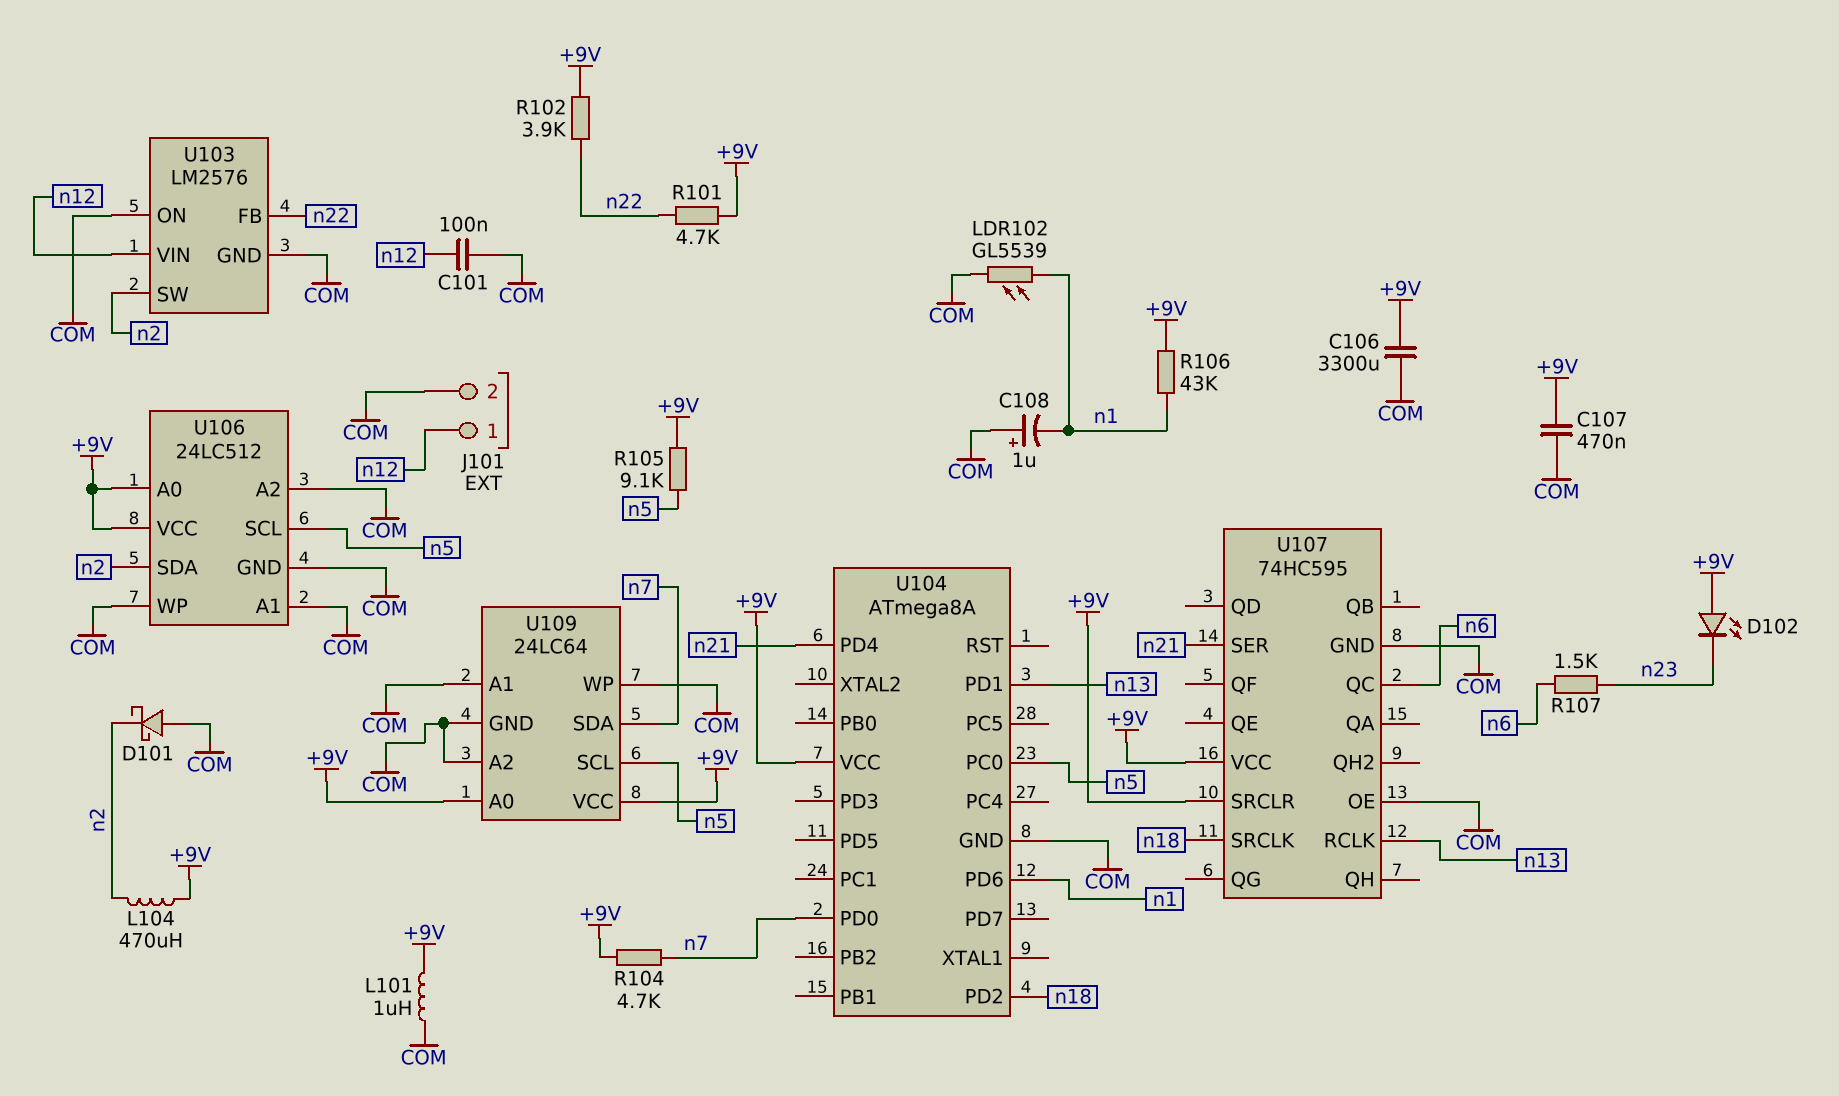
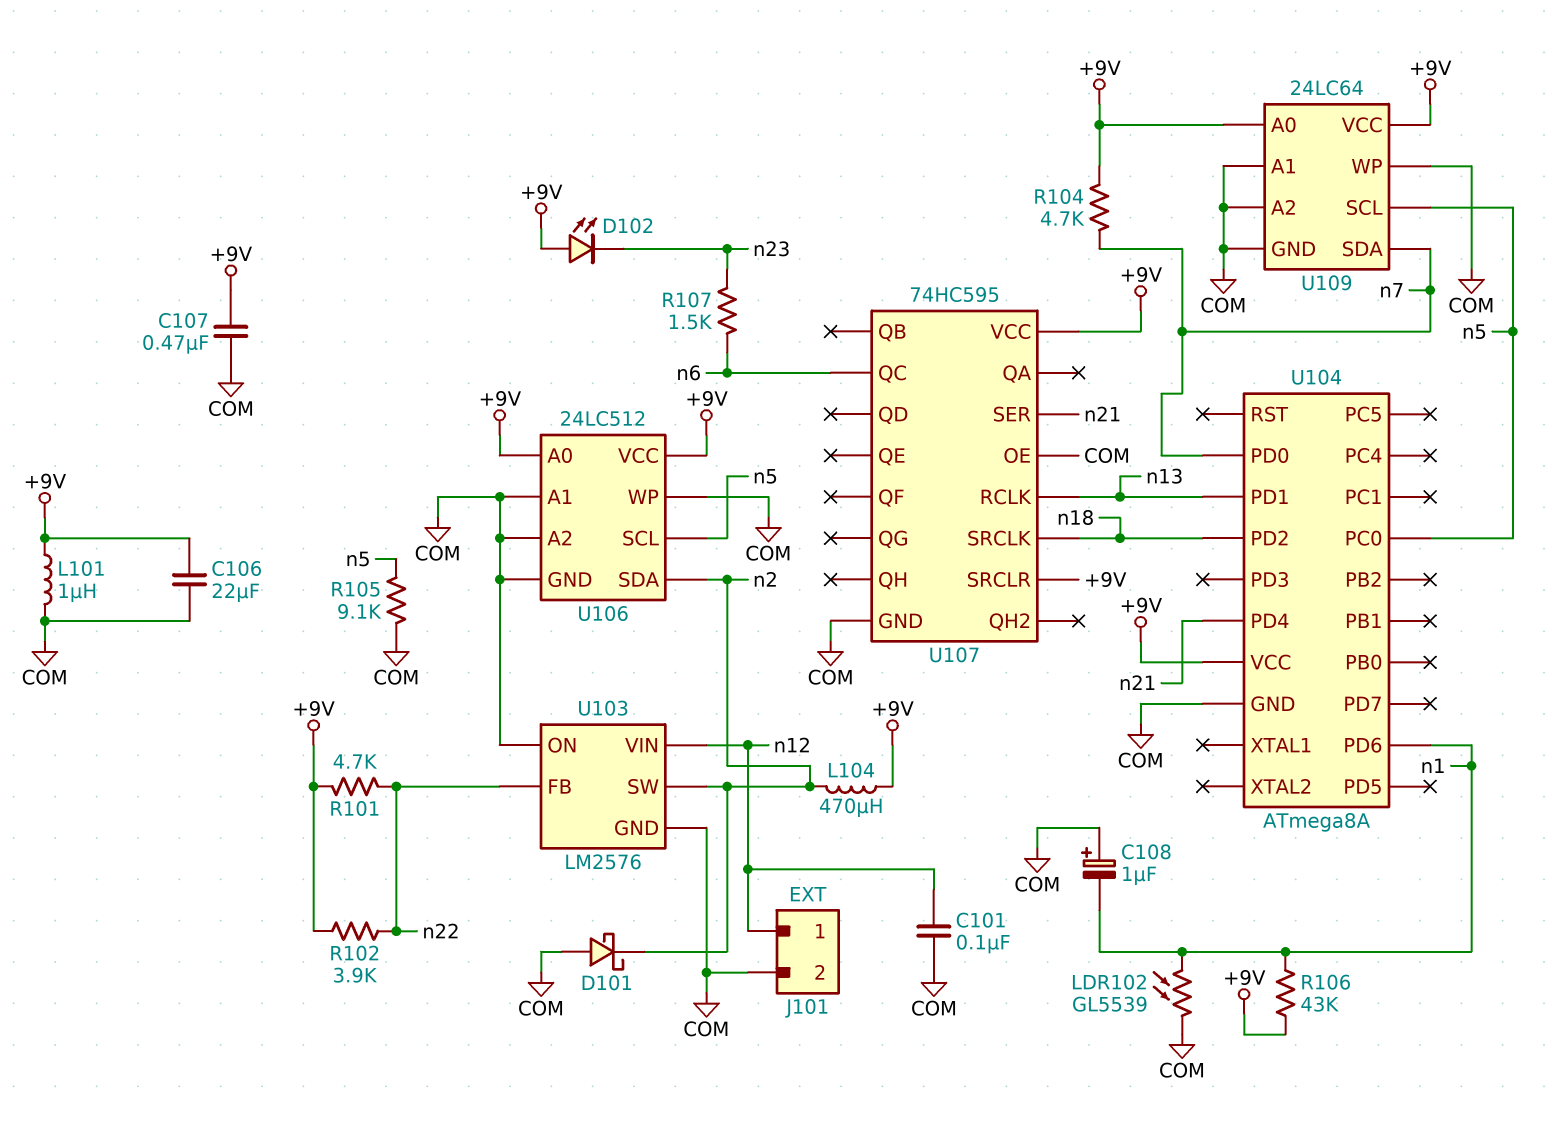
C106: 3300uF (+9V, COM) -> 22uF (+9V, COM)
R105: 9.1k (+9V, n5) -> 9.1k (COM, n5)

